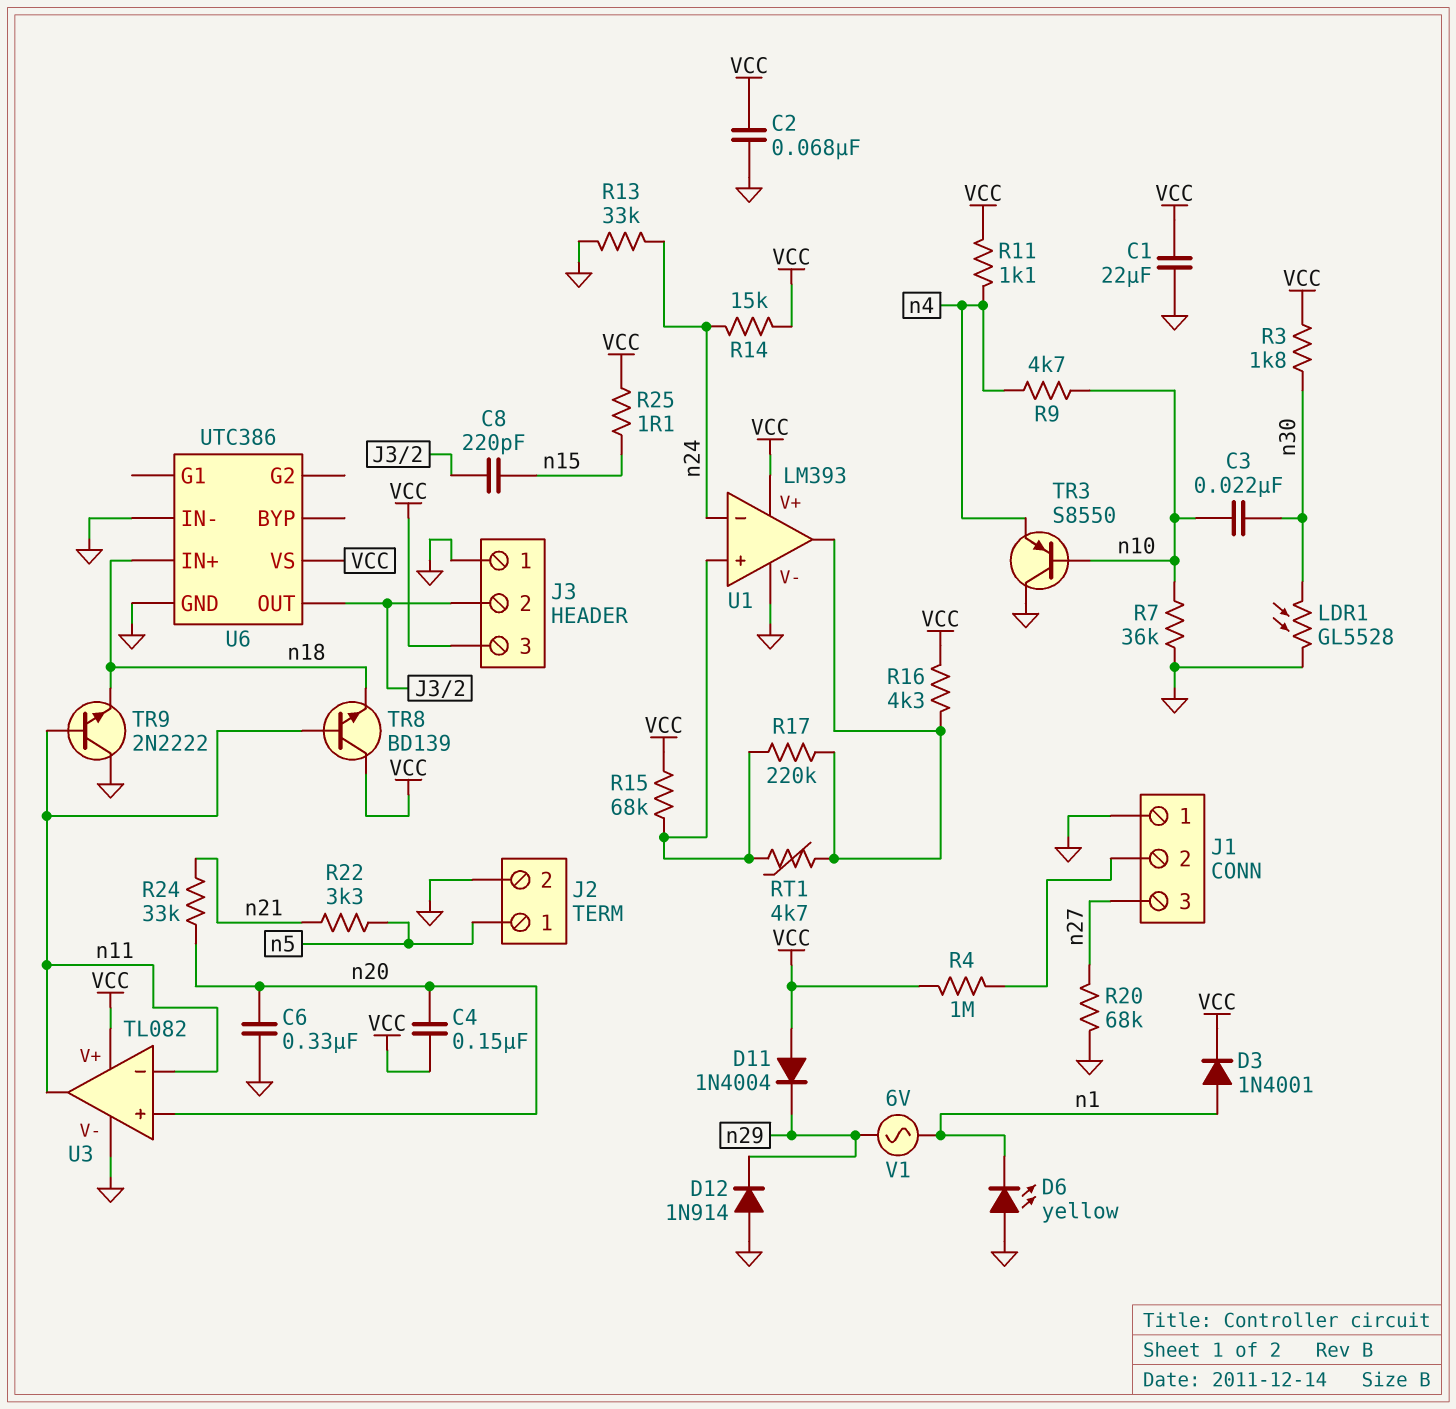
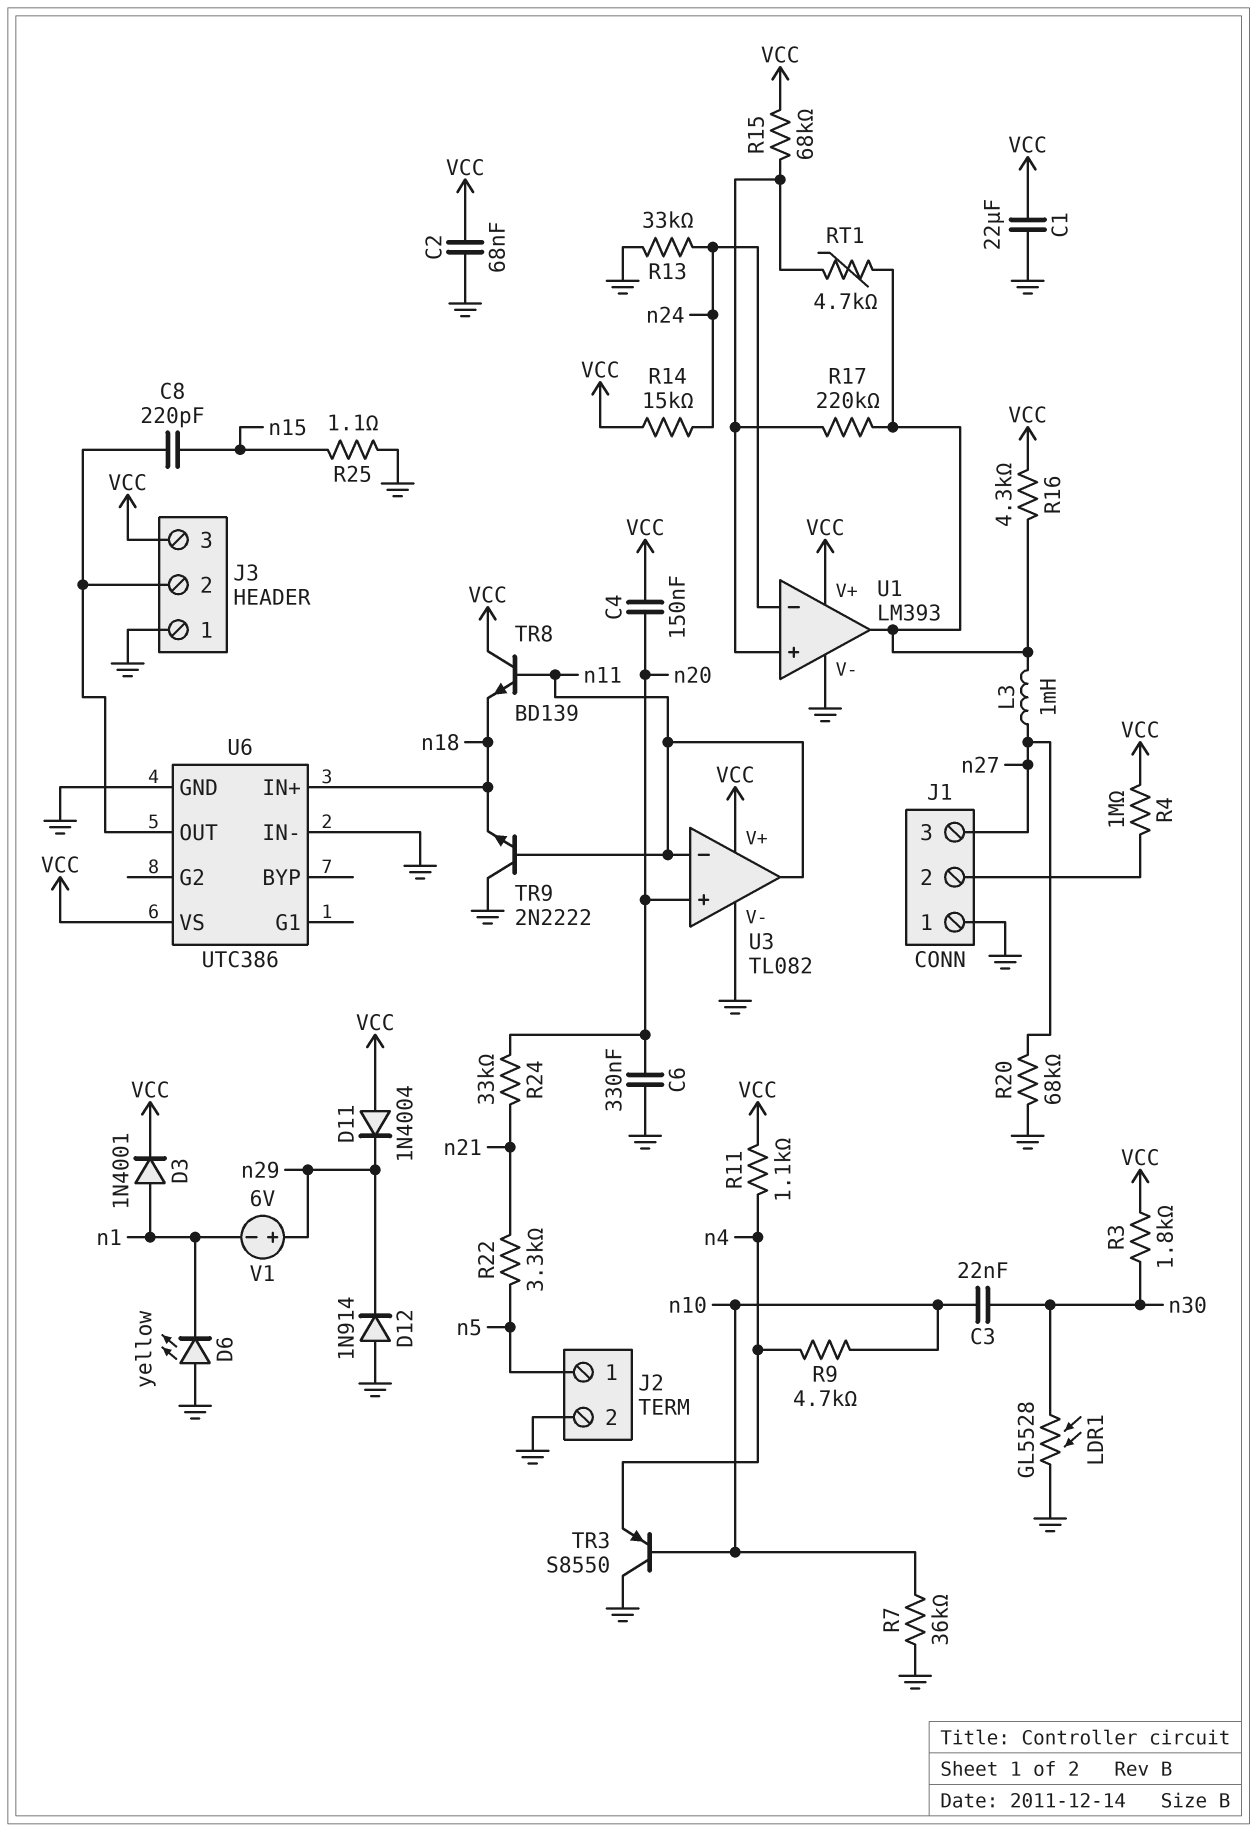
L3: none -> 1mH (U1/out, n27)
R25: 1.1 (VCC, n15) -> 1.1 (GND, n15)
V1: AC 6V (n1, n29) -> 6V (plus n29, minus n1)

